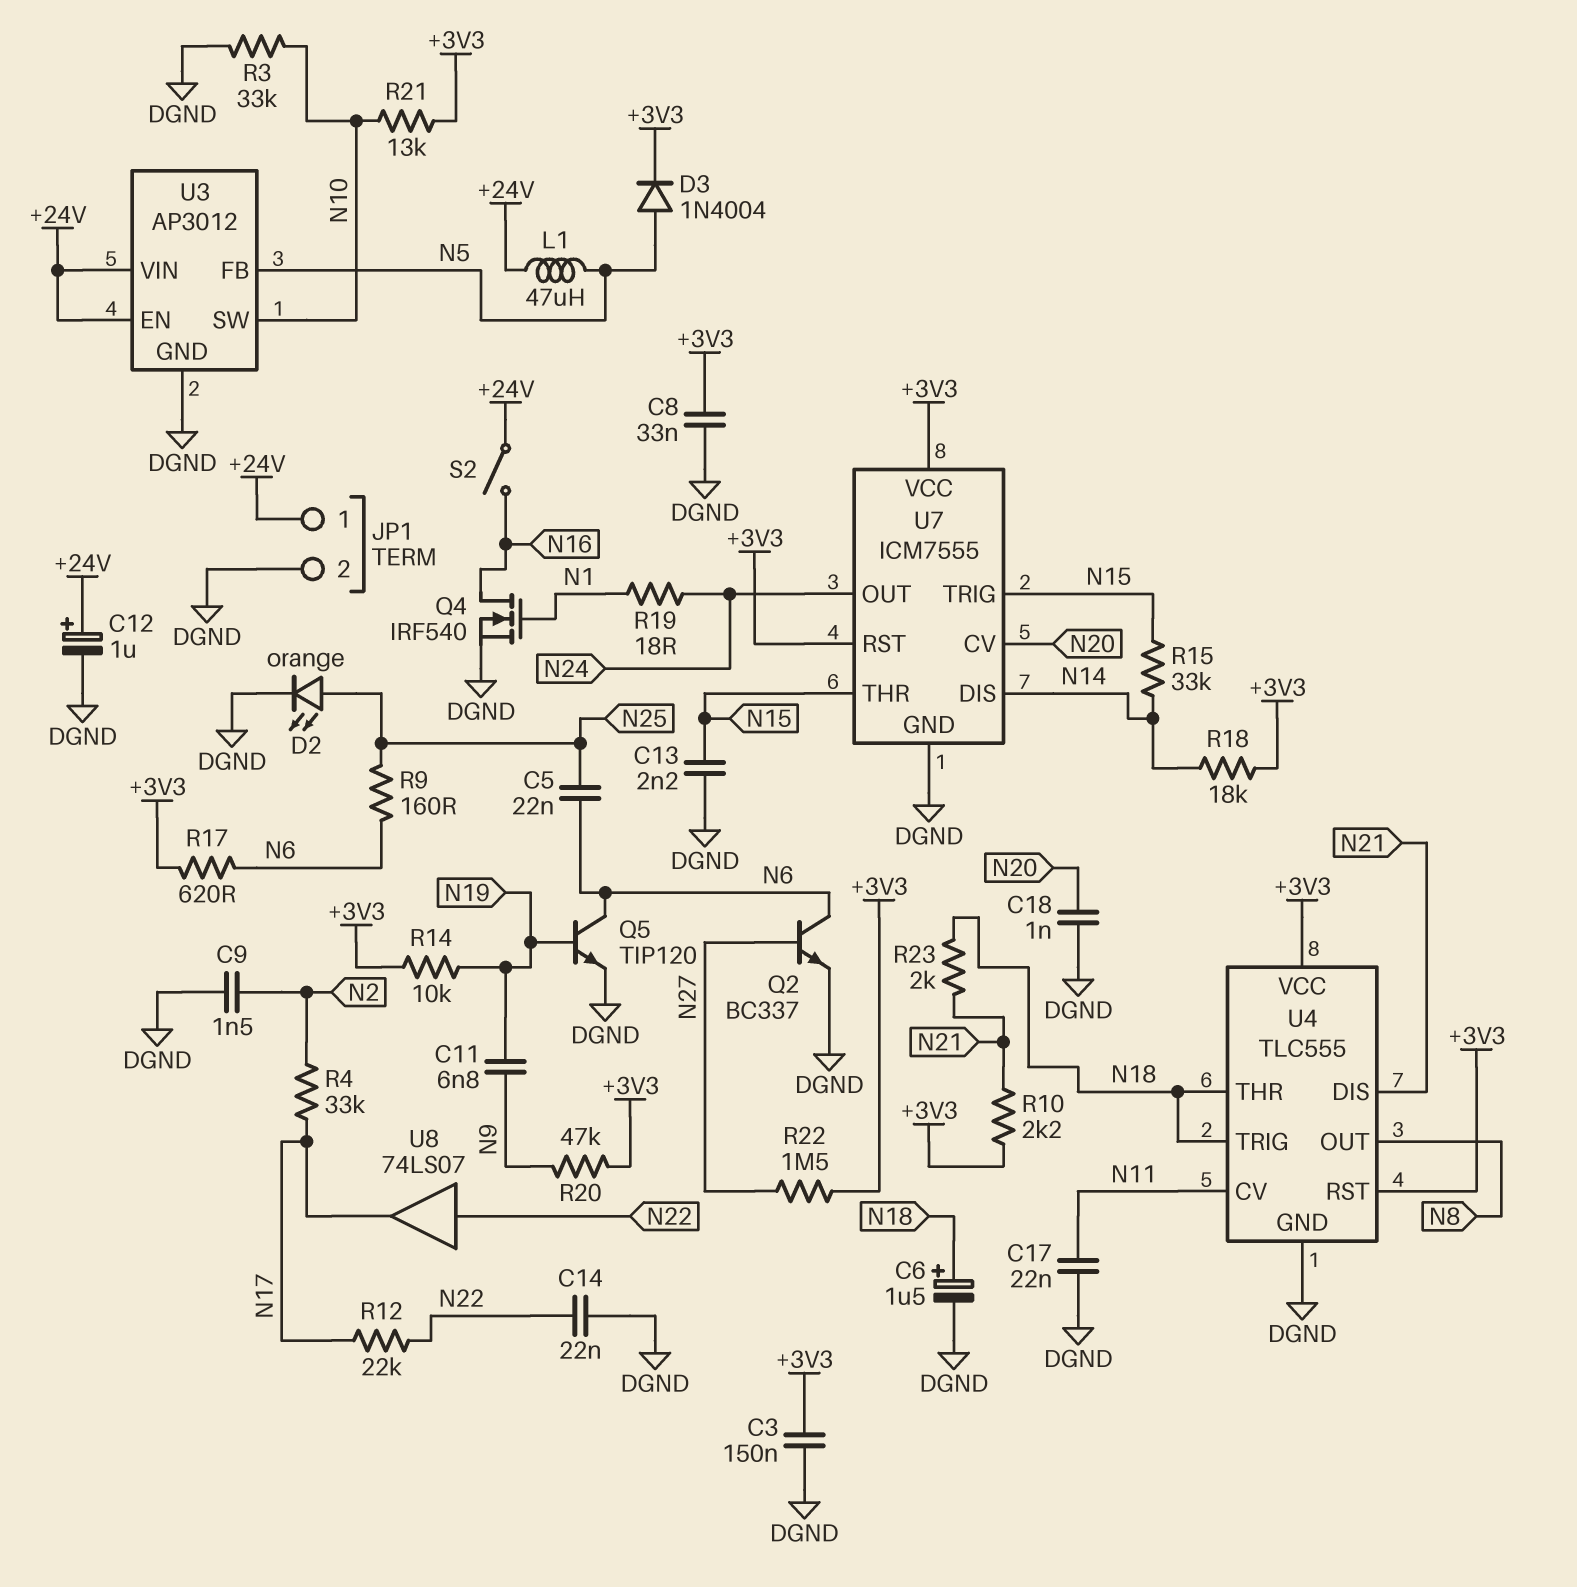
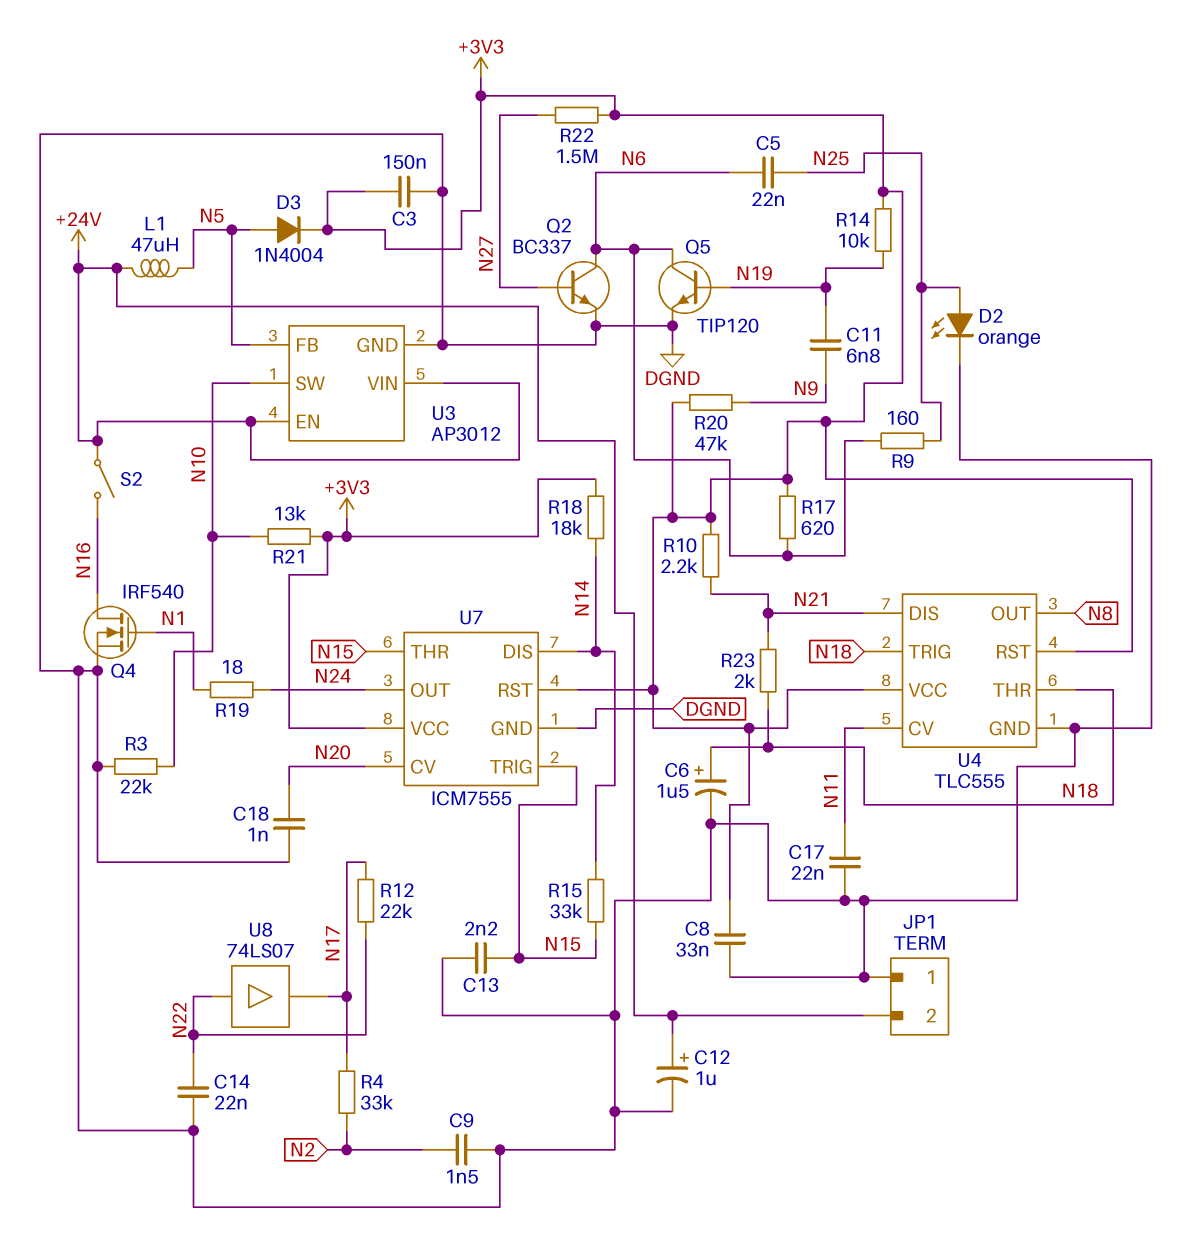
JP1 pin 1: +24V -> DGND
JP1 pin 2: DGND -> +24V
R3: 33k (DGND, N10) -> 22k (DGND, N10)

